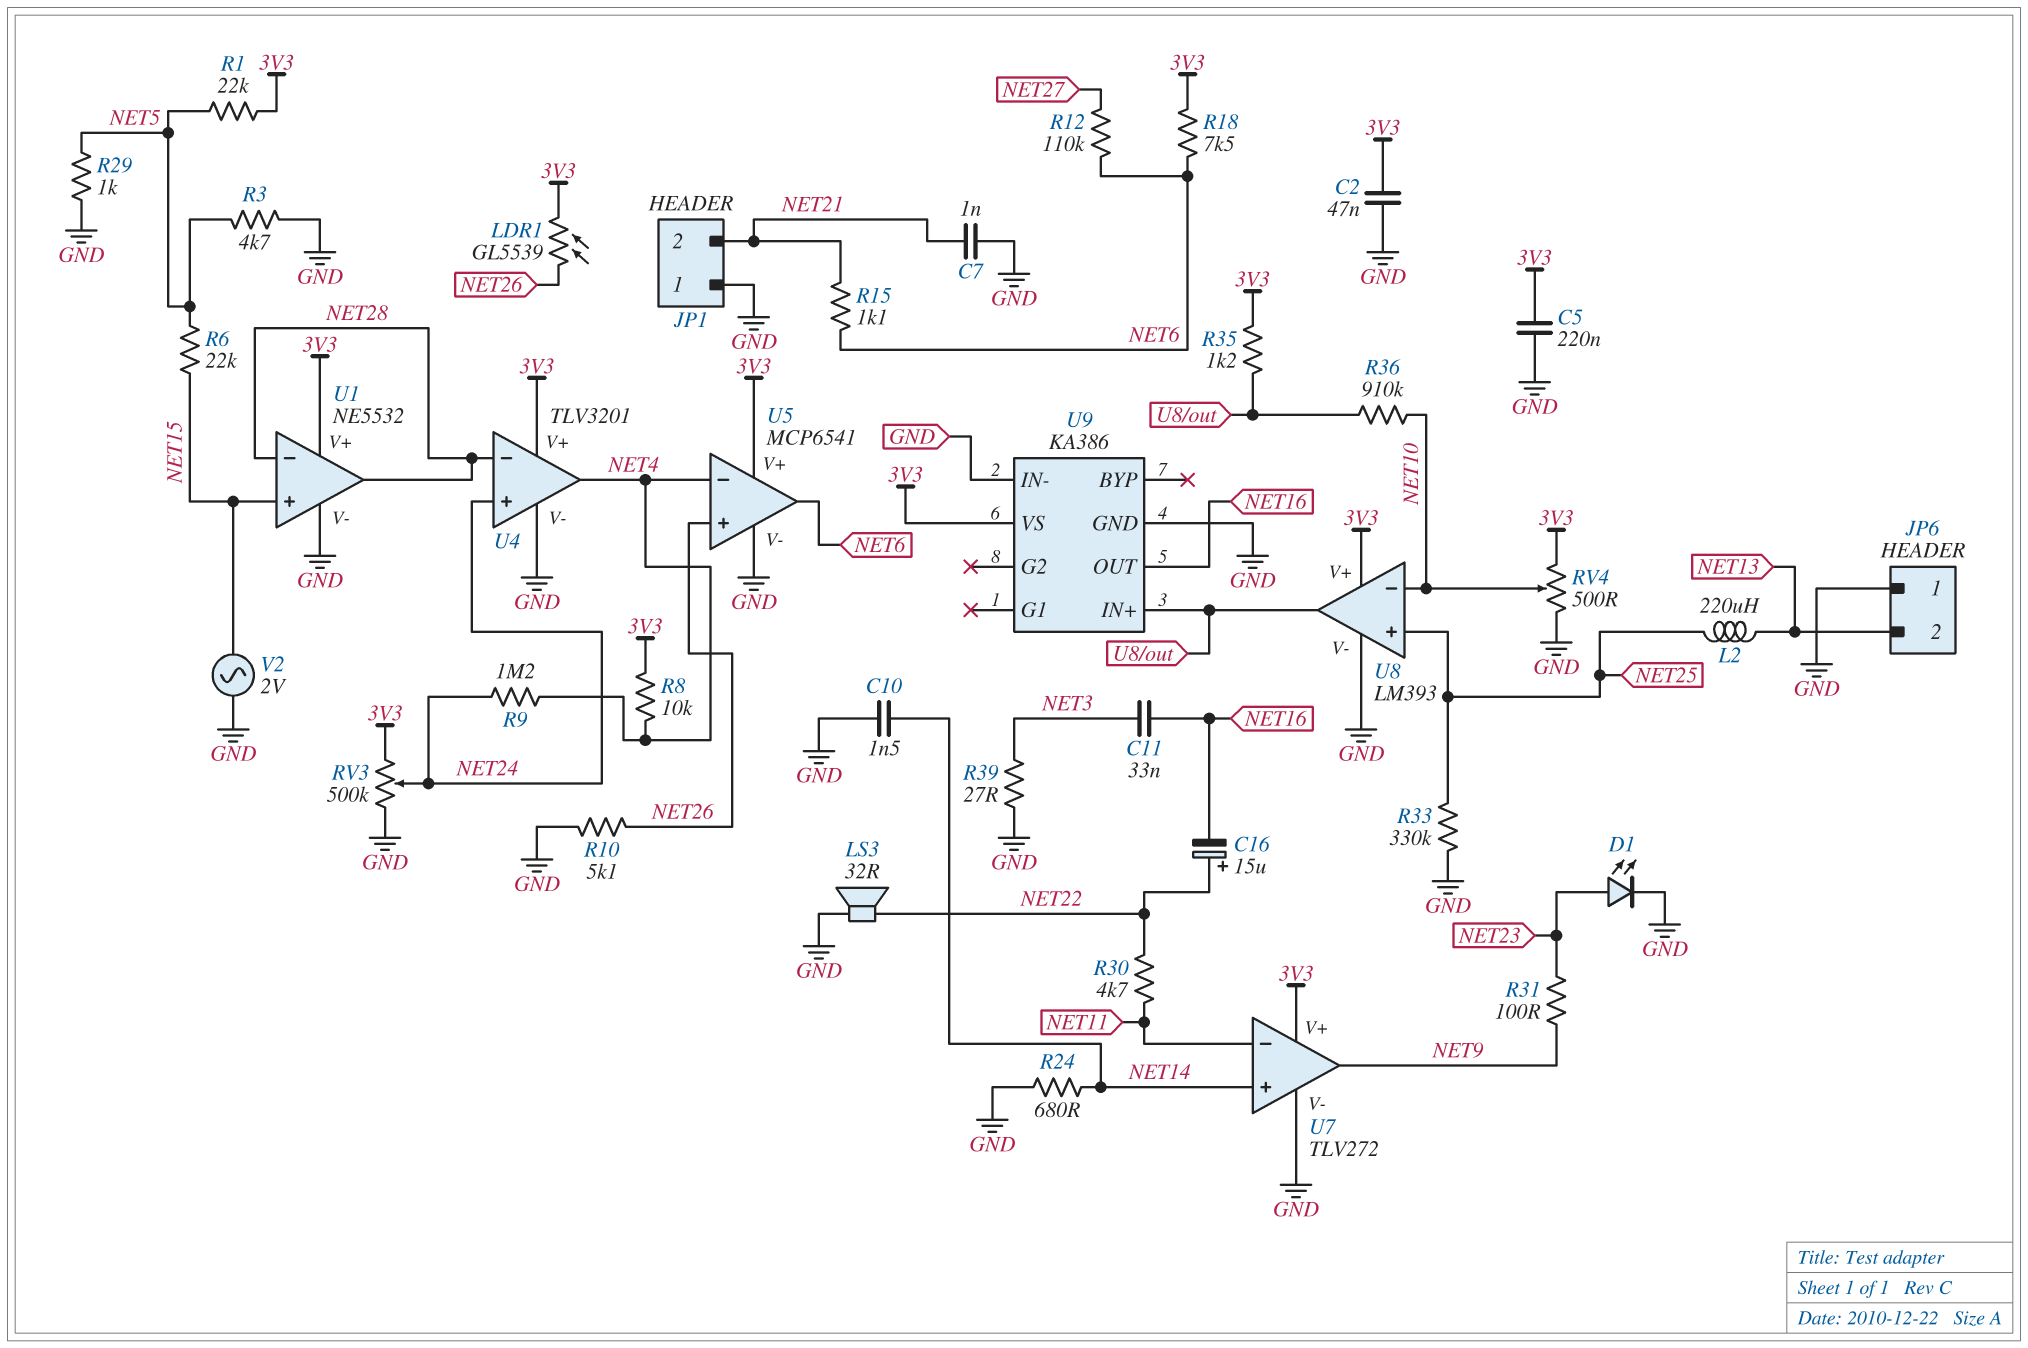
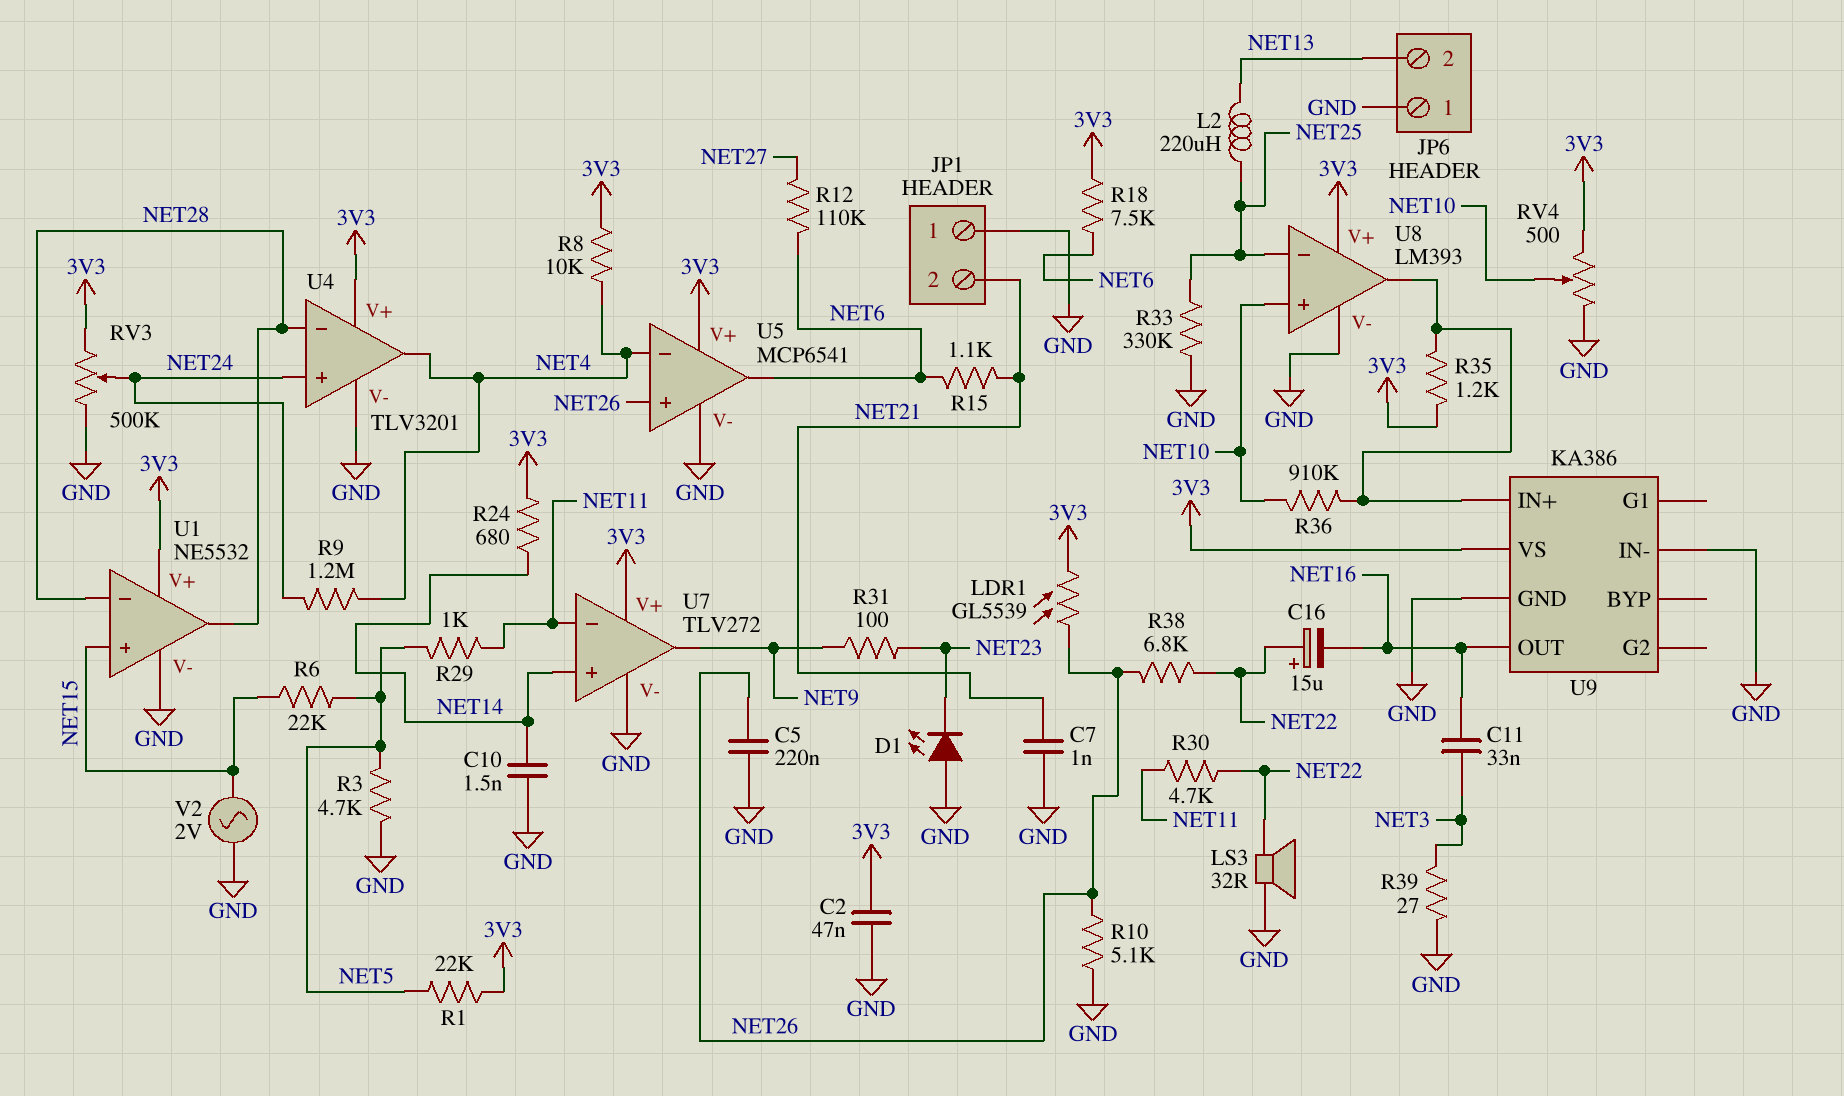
C5: 220nF (3V3, GND) -> 220nF (GND, NET26)
D1: LED (A NET23, K GND) -> LED (A GND, K NET23)
R24: 680 (GND, NET14) -> 680 (3V3, NET14)
R29: 1k (GND, NET5) -> 1k (NET5, NET11)
R38: none -> 6.8k (NET22, NET26)
U8 pin in+: NET25 -> NET10
U8 pin in-: NET10 -> NET25

